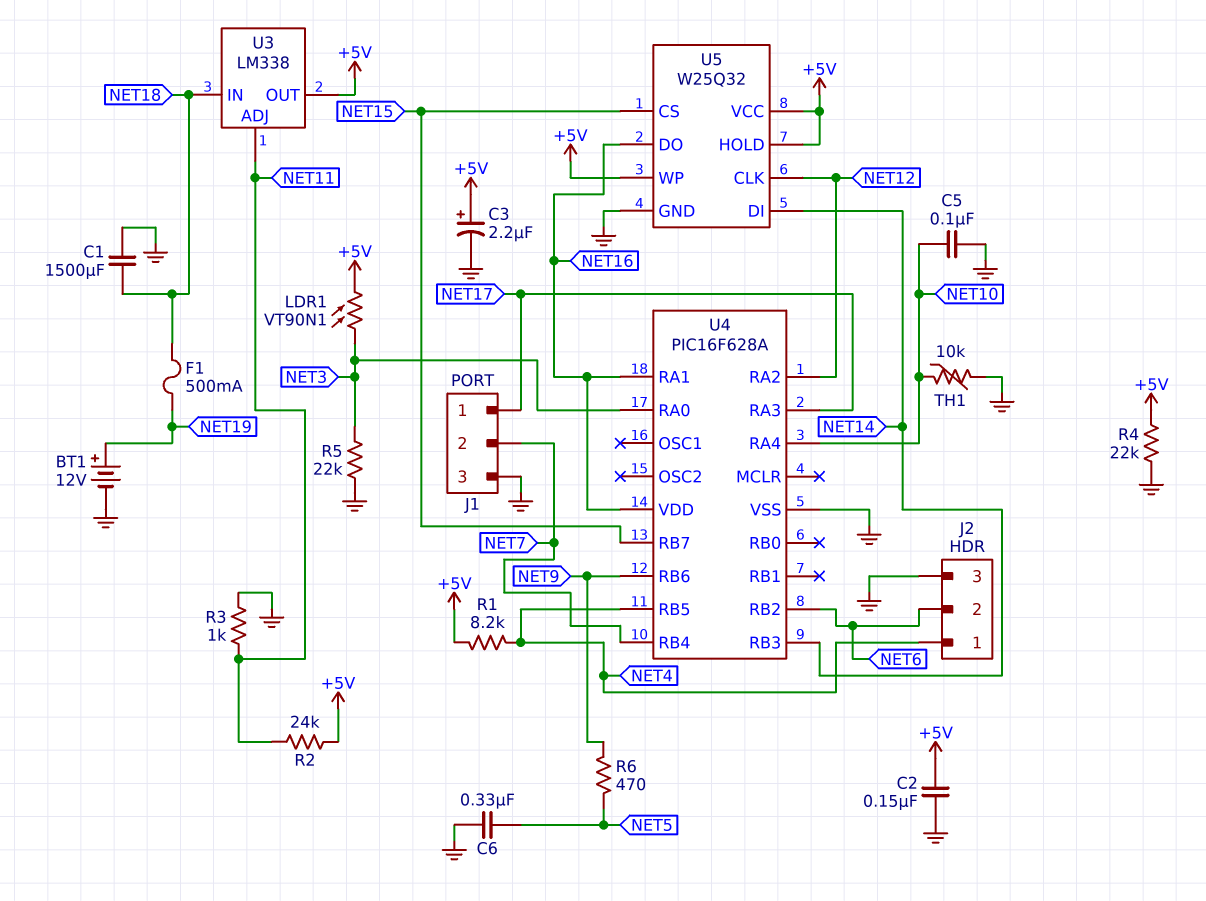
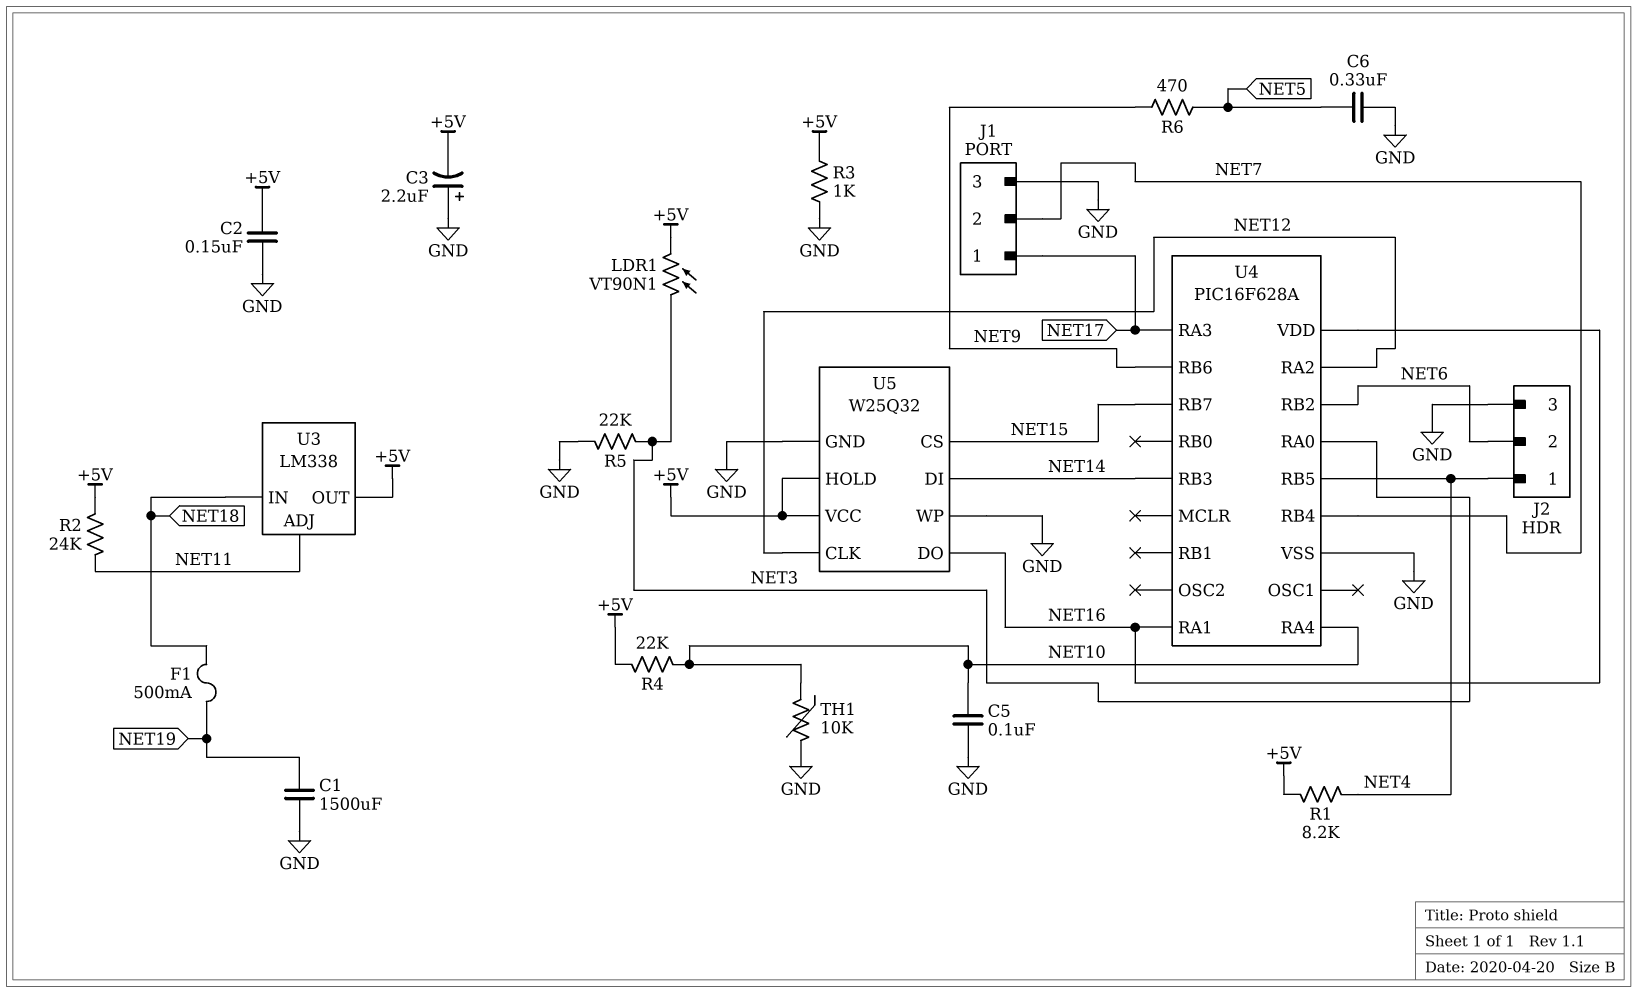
BT1: 12V (plus NET19, minus GND) -> none
C1: 1500uF (GND, NET18) -> 1500uF (GND, NET19)
C3: 2.2uF (plus +5V, minus GND) -> 2.2uF (plus GND, minus +5V)
R3: 1k (GND, NET11) -> 1k (+5V, GND)
R4: 22k (+5V, GND) -> 22k (+5V, NET10)
U5 pin WP: +5V -> GND

